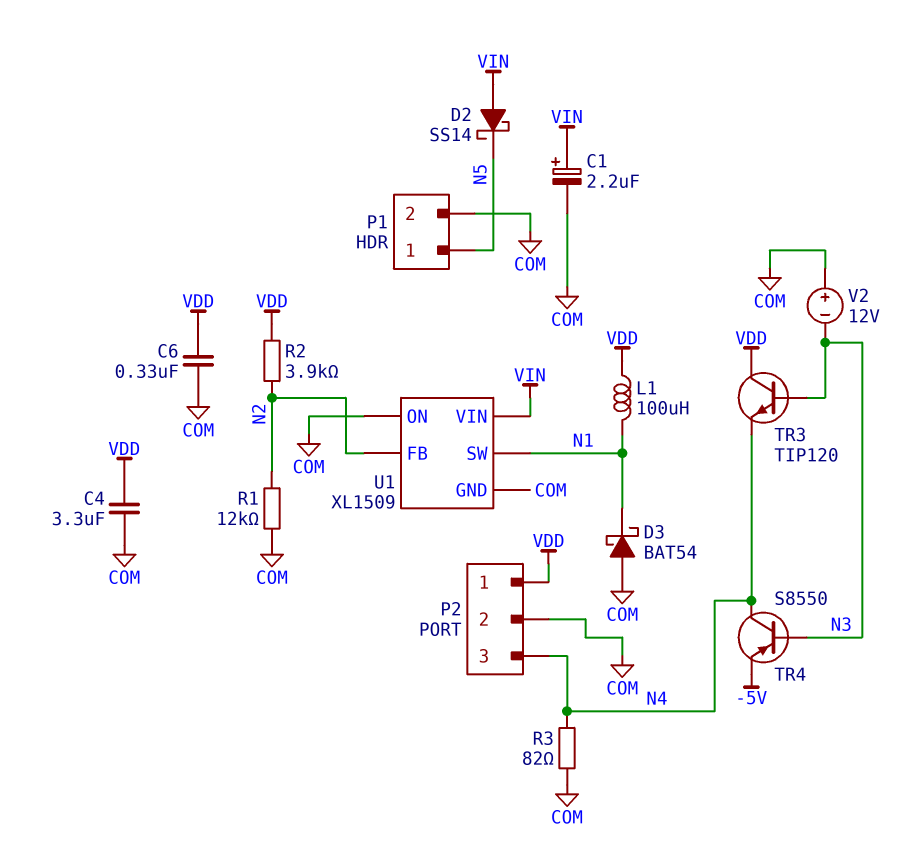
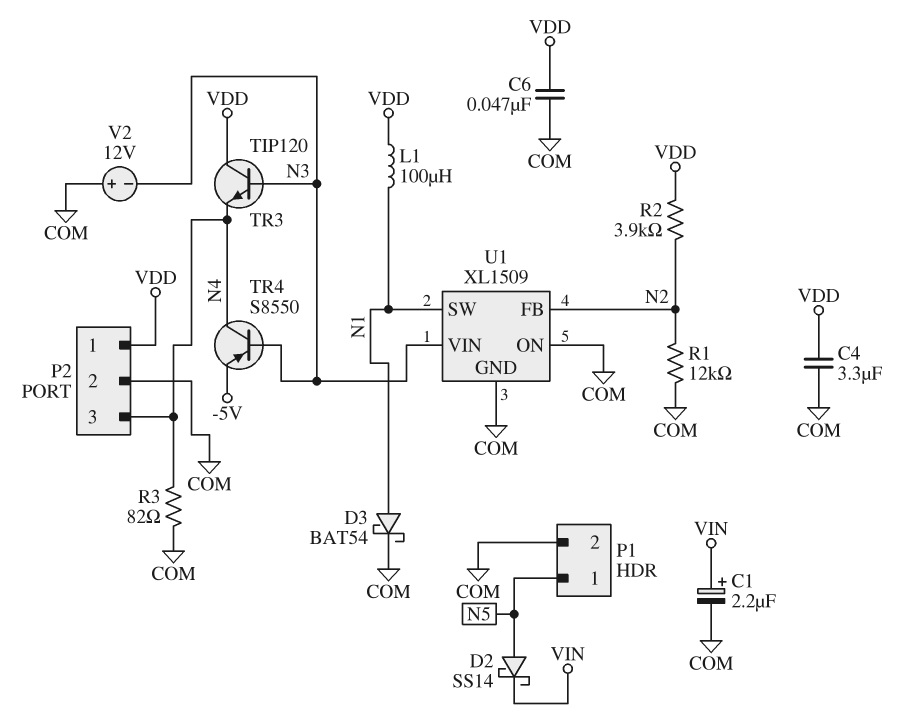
C6: 330nF (COM, VDD) -> 47nF (COM, VDD)
D2: schottky SS14 (A VIN, K N5) -> schottky SS14 (A N5, K VIN)
D3: schottky BAT54 (A COM, K N1) -> schottky BAT54 (A N1, K COM)
U1 pin VIN: VIN -> N3

